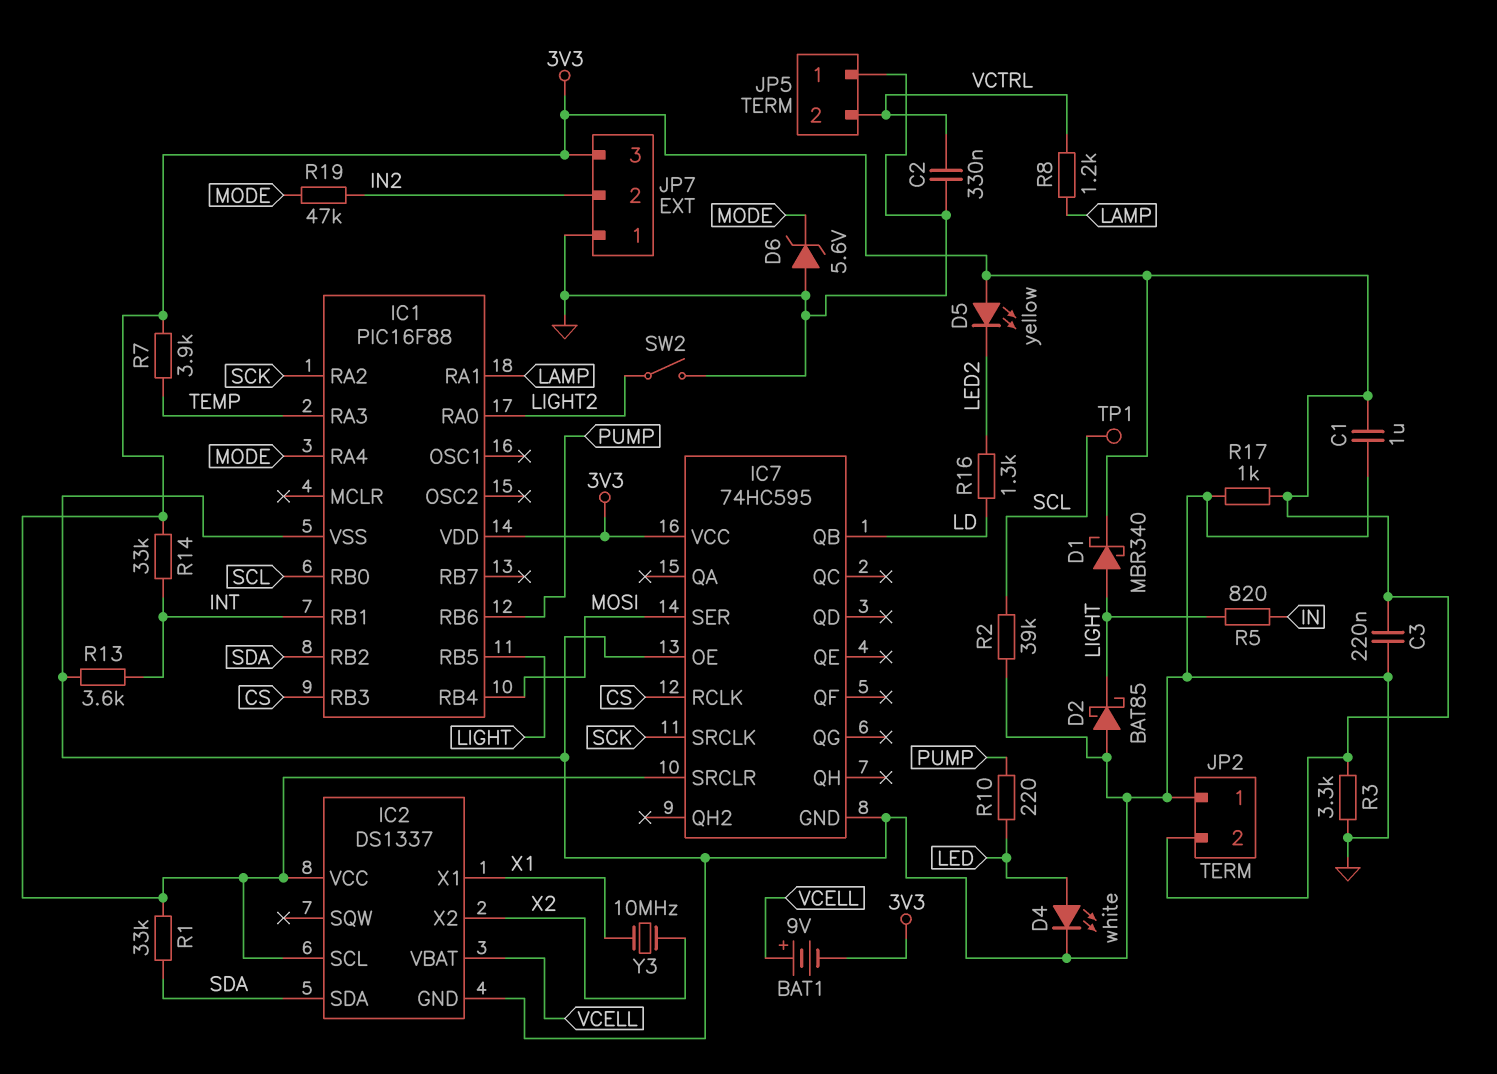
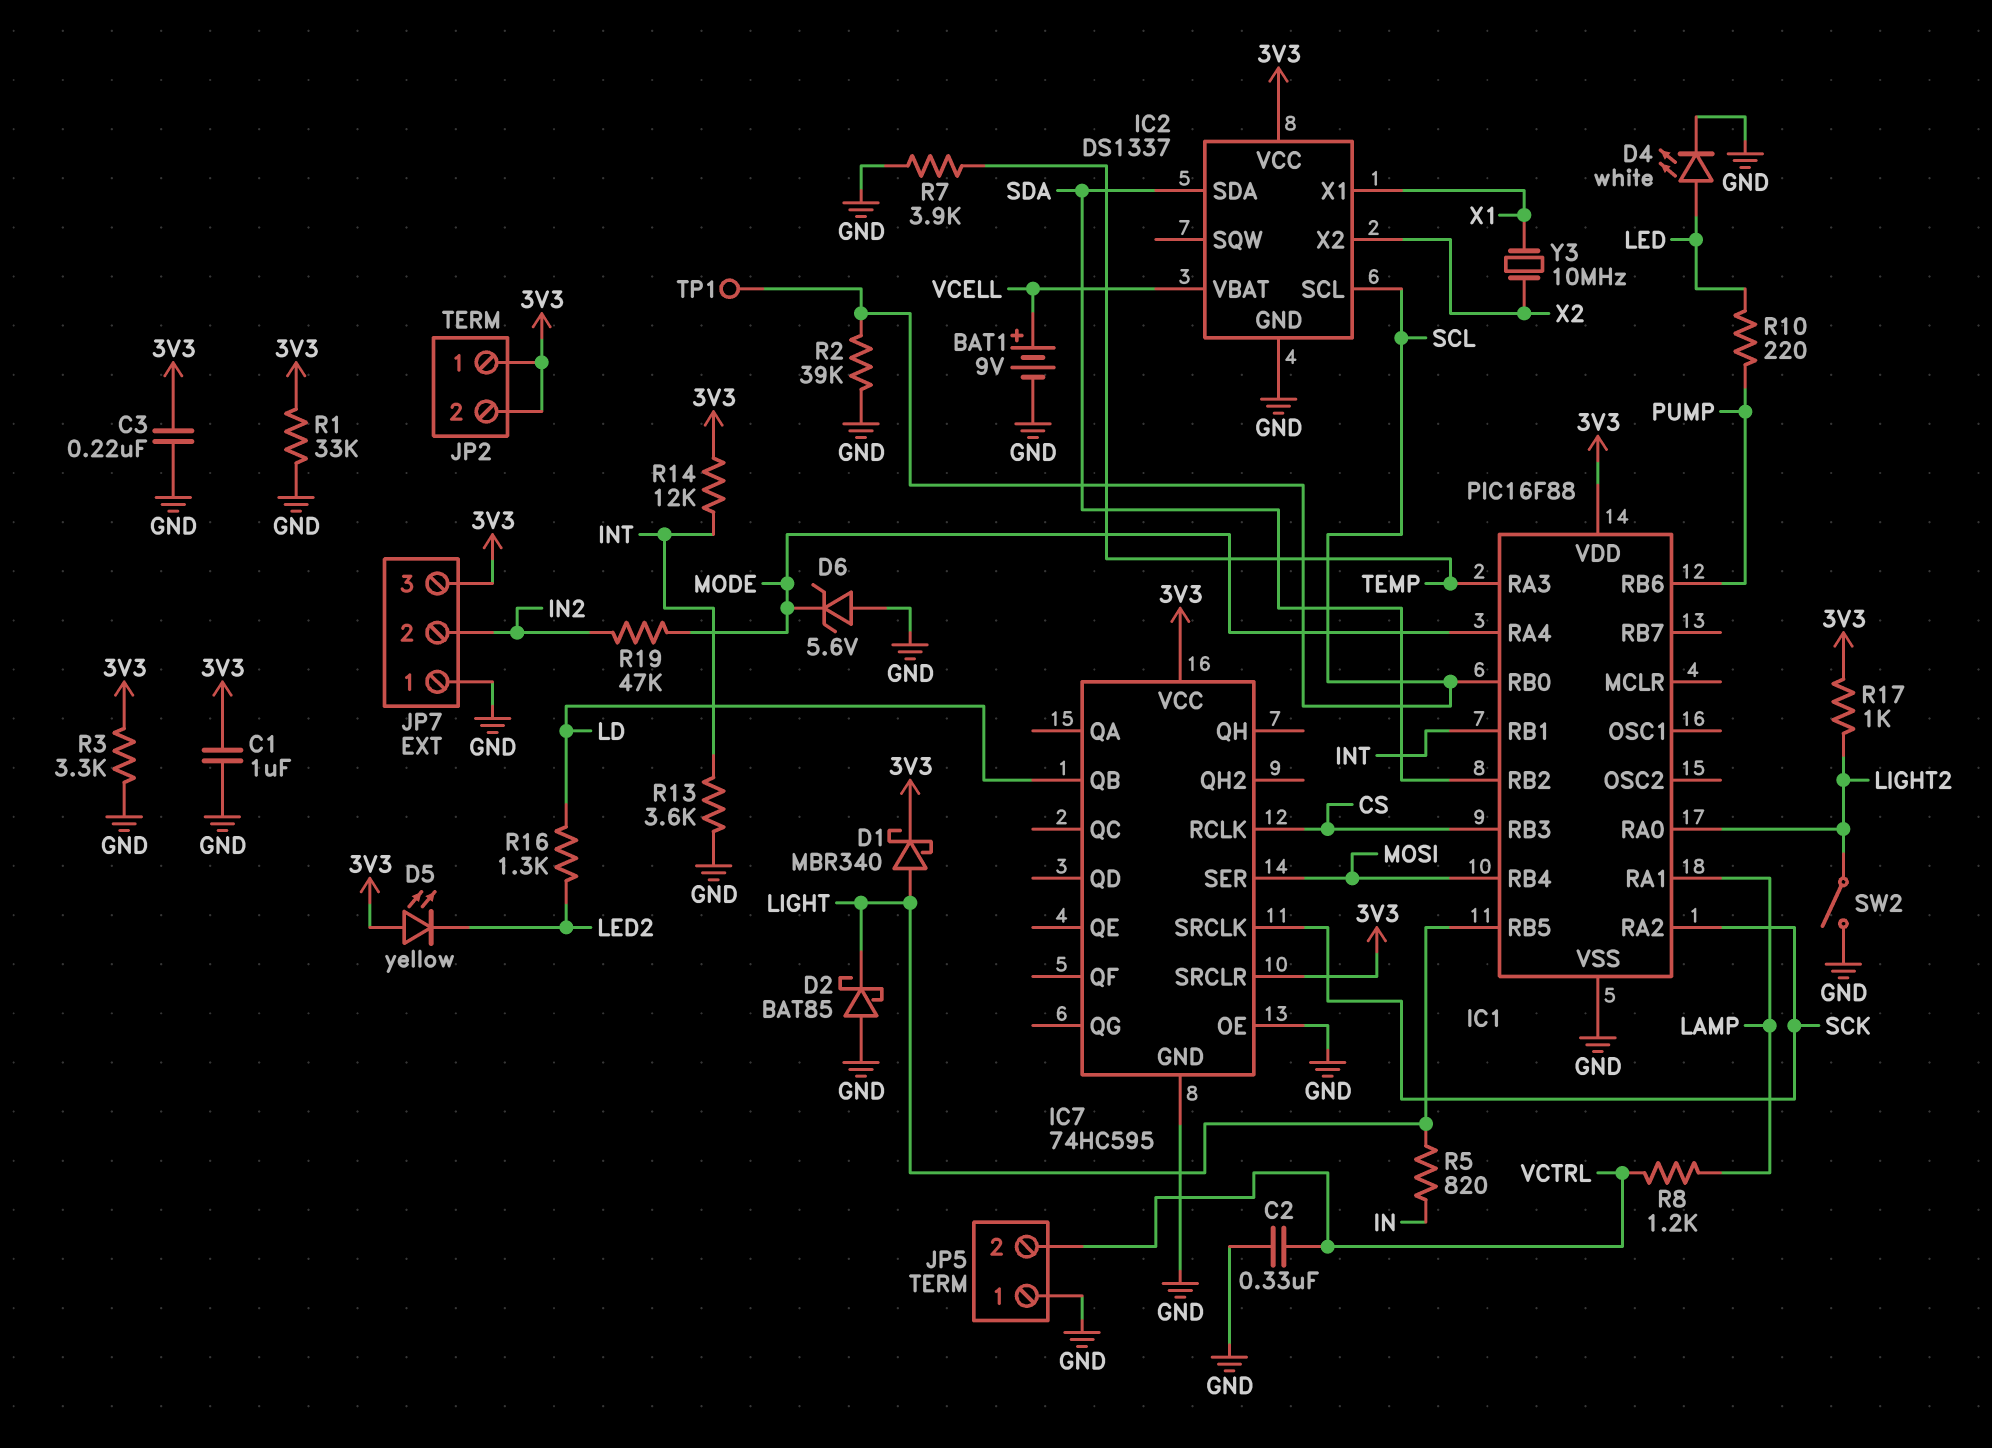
BAT1: 9V (plus VCELL, minus 3V3) -> 9V (plus VCELL, minus GND)
IC2 pin SCL: 3V3 -> SCL
JP2 pin 1: GND -> 3V3
R1: 33k (3V3, SDA) -> 33k (3V3, GND)
R7: 3.9k (3V3, TEMP) -> 3.9k (GND, TEMP)
R14: 33k (3V3, INT) -> 12k (3V3, INT)
R17: 1k (3V3, GND) -> 1k (3V3, LIGHT2)

